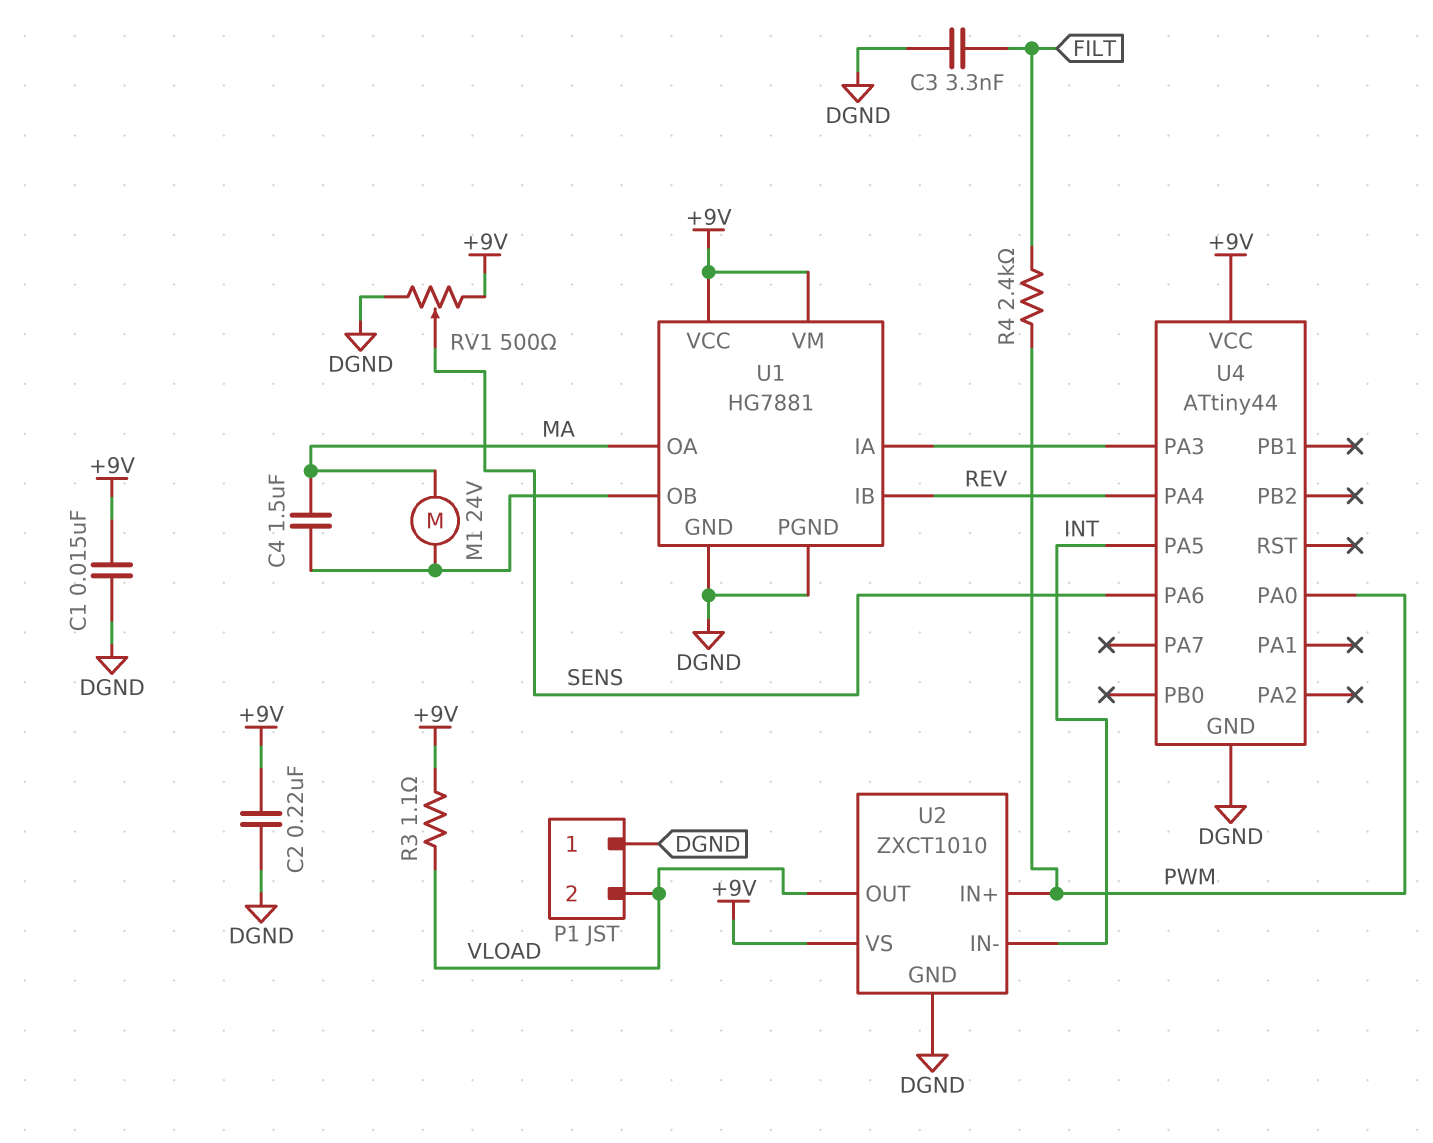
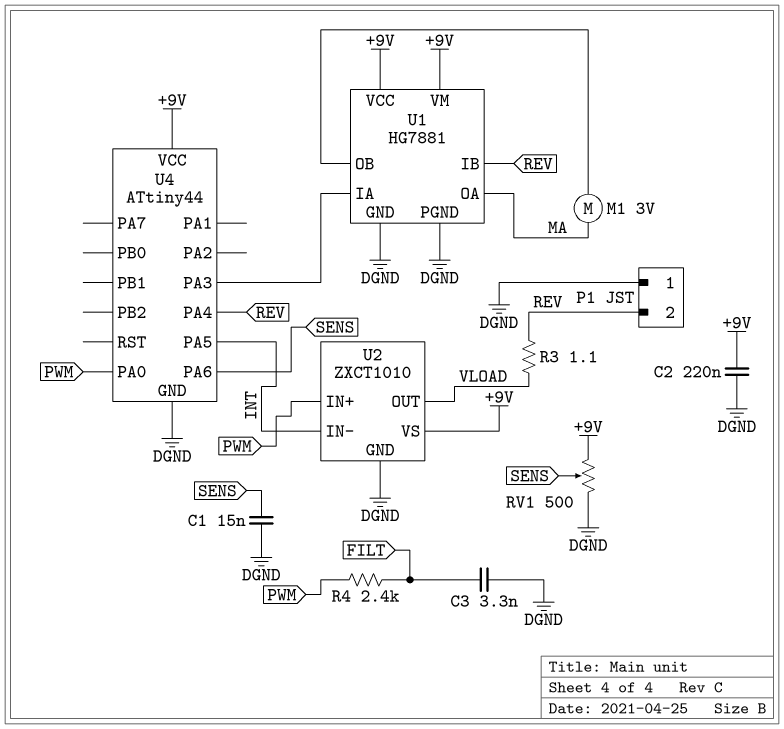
C1: 15nF (+9V, DGND) -> 15nF (DGND, SENS)
C4: 1.5uF (MA, U1/OB) -> none
M1: motor 24V (MA, U1/OB) -> motor 3V (MA, U1/OB)
P1 pin 2: VLOAD -> REV
R3: 1.1 (+9V, VLOAD) -> 1.1 (REV, VLOAD)

